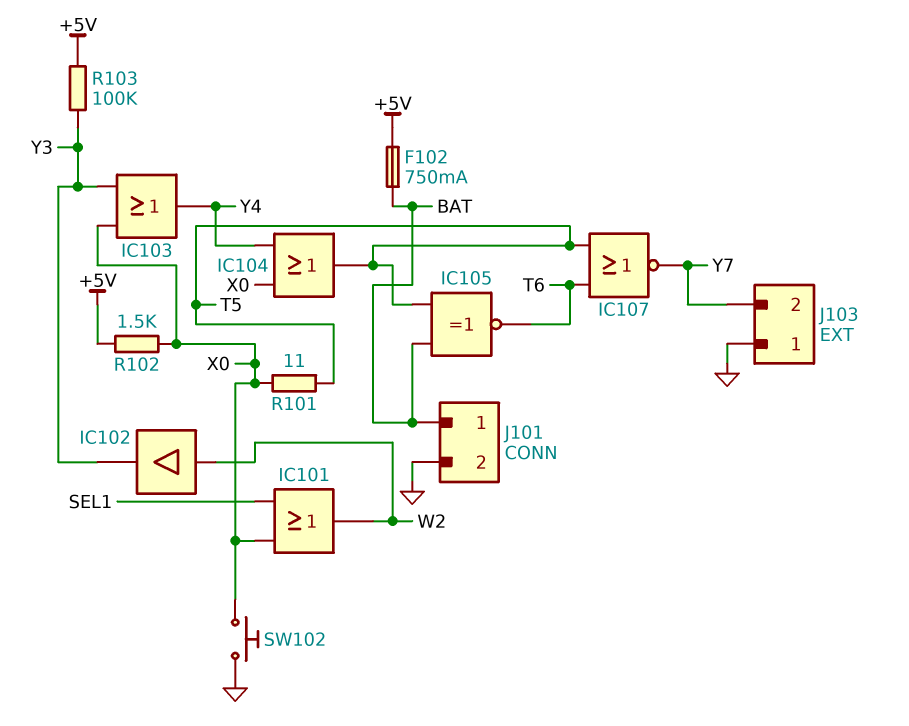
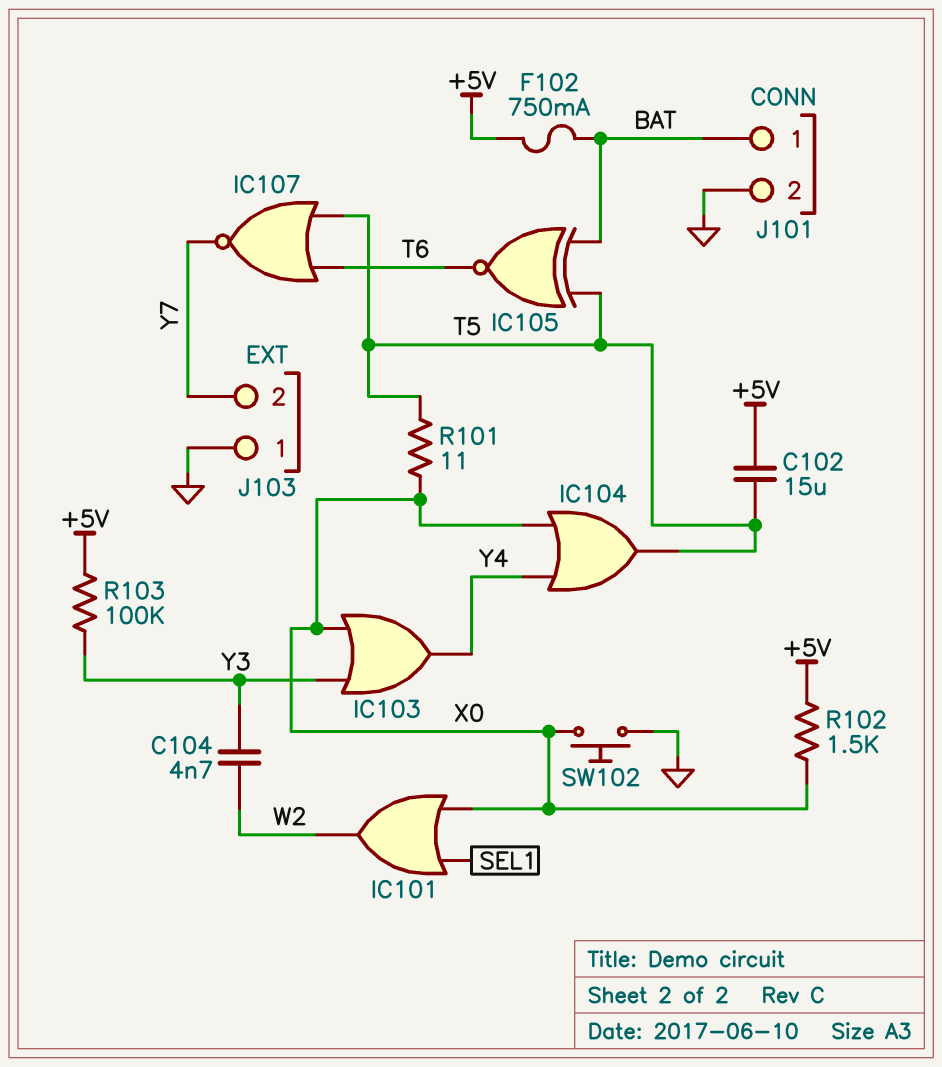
C102: none -> 15uF (+5V, T5)
C104: none -> 4.7nF (W2, Y3)
IC102: buffer (in W2, out Y3) -> none

